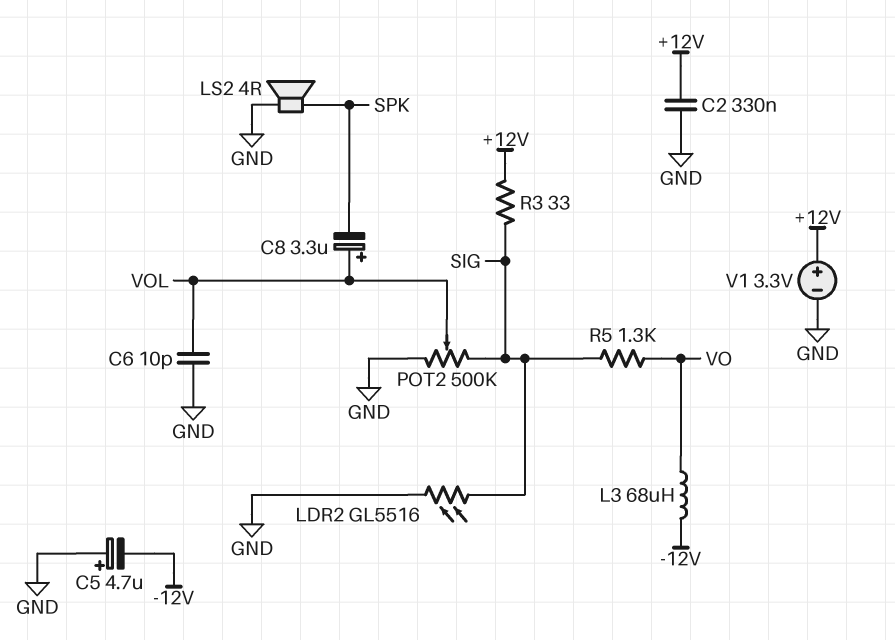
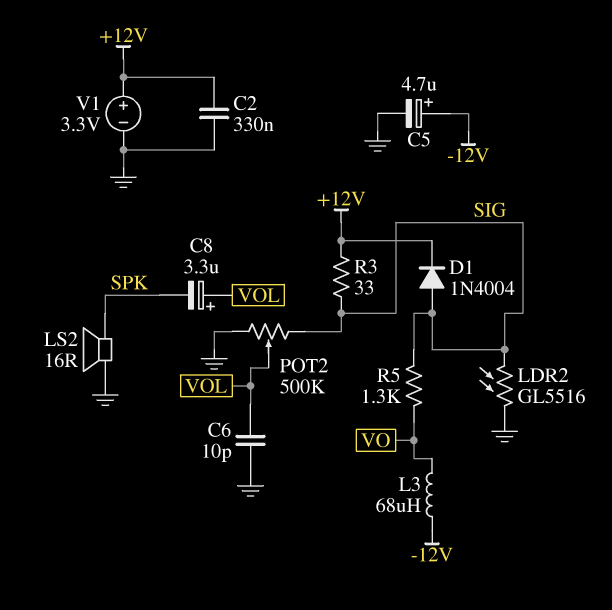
C5: 4.7uF (plus GND, minus -12V) -> 4.7uF (plus -12V, minus GND)
D1: none -> diode 1N4004 (A SIG, K +12V)
LS2: speaker 4R (GND, SPK) -> speaker 16R (GND, SPK)

